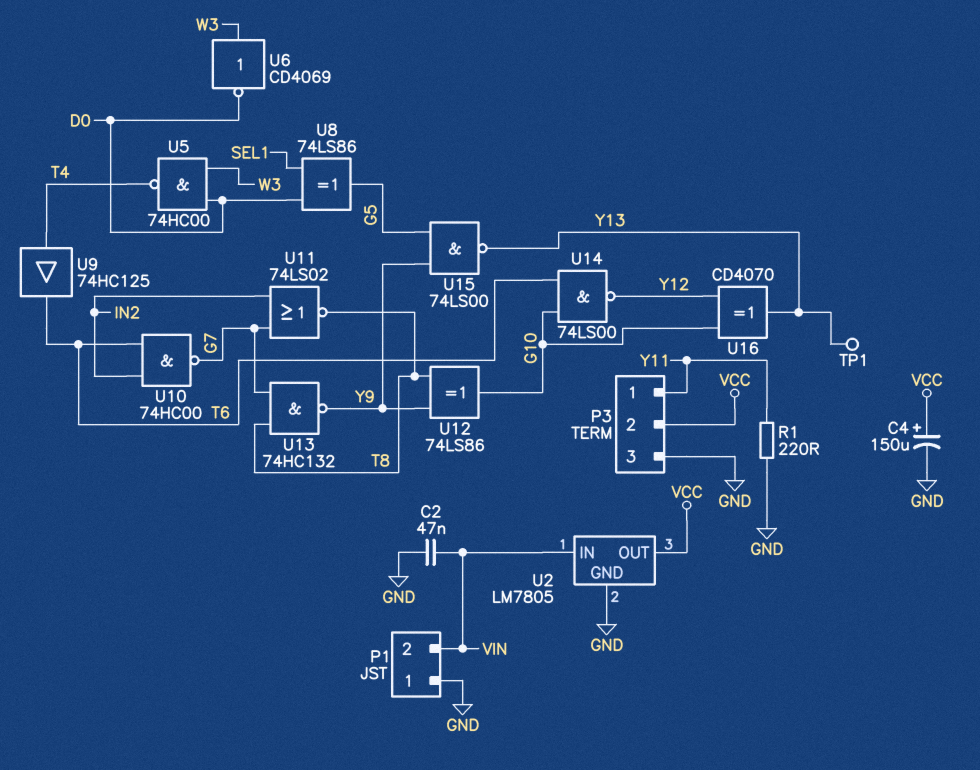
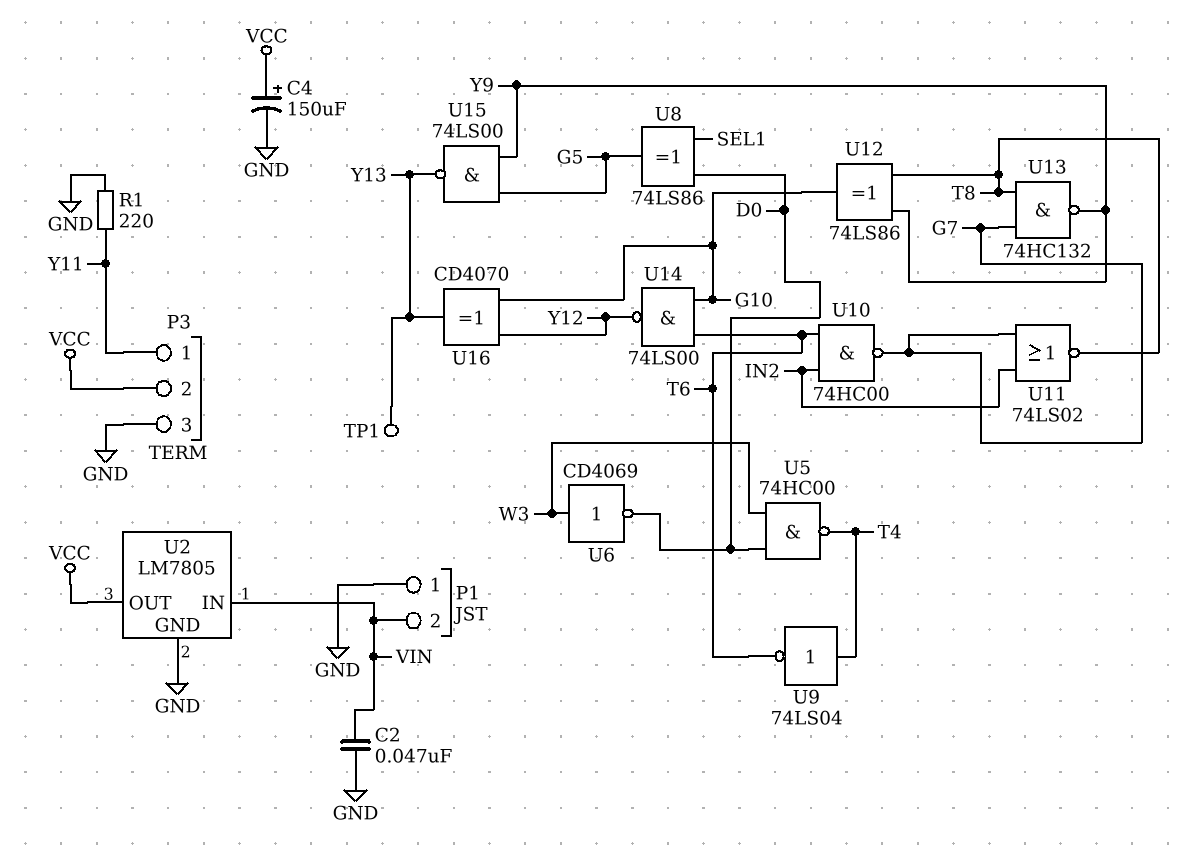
U9: buffer 74HC125 (in T4, out T6) -> NOT 74LS04 (in T4, out T6)

